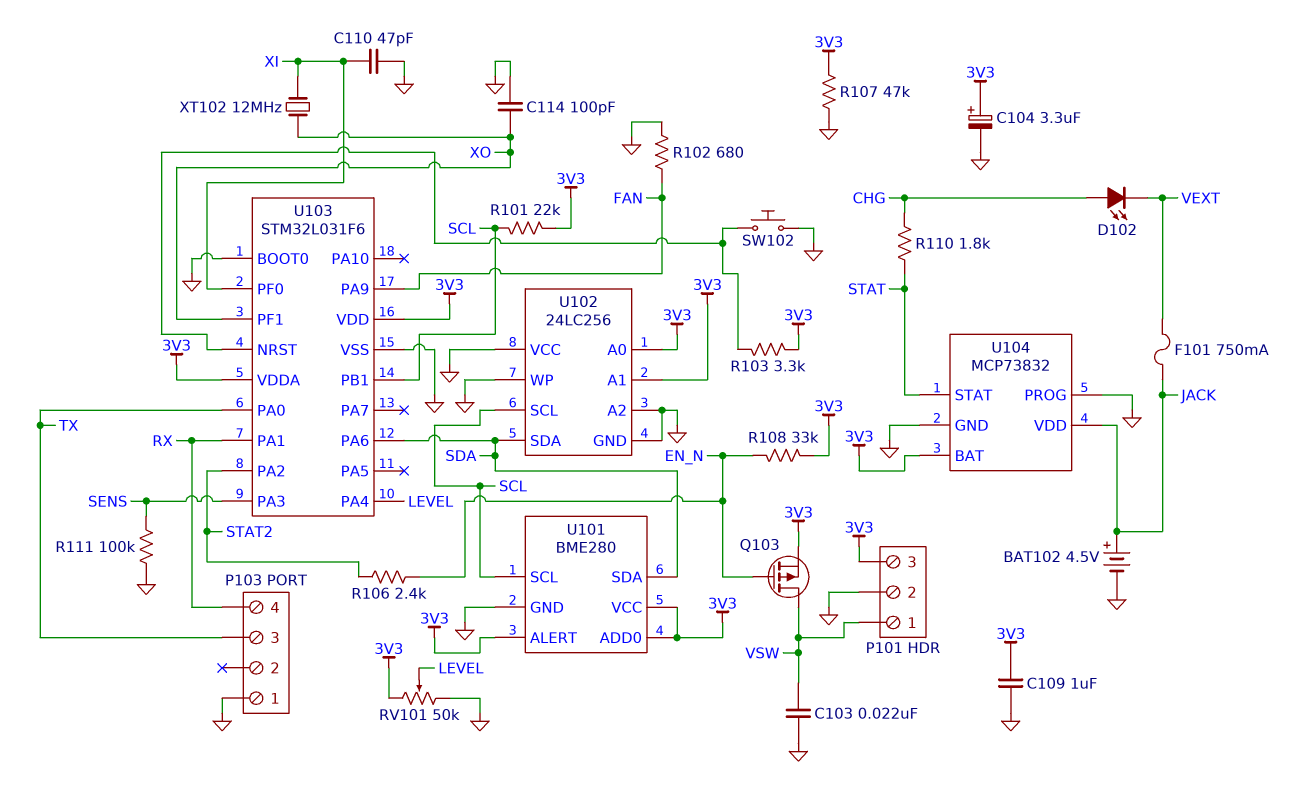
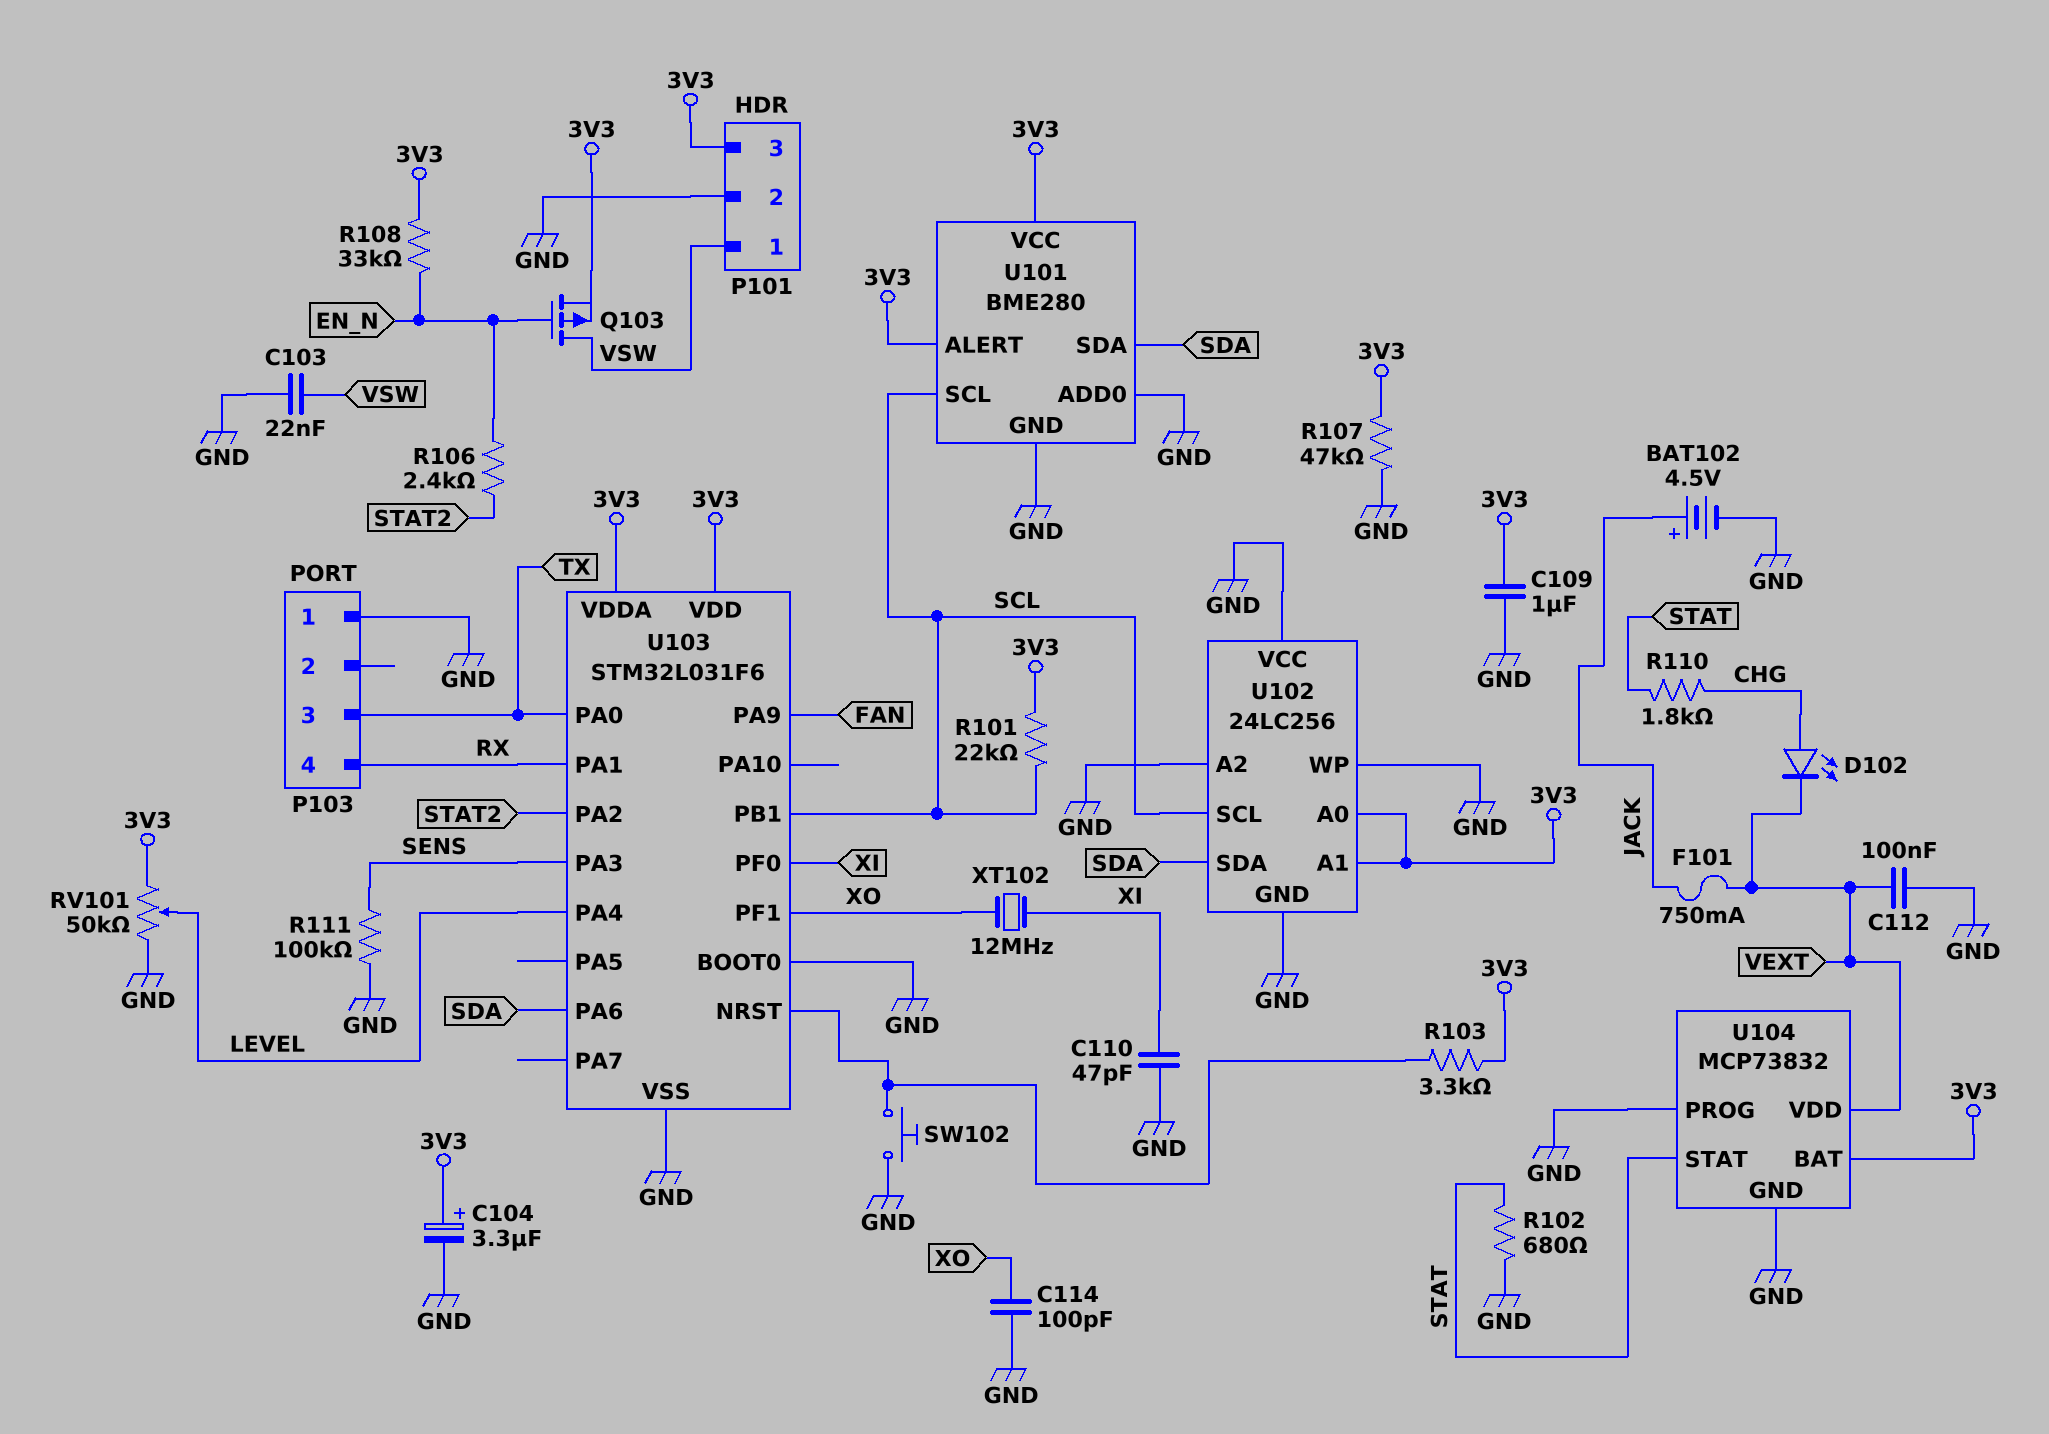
C112: none -> 100nF (GND, VEXT)
R102: 680 (FAN, GND) -> 680 (GND, STAT)
U101 pin ADD0: 3V3 -> GND
U104 pin VDD: JACK -> VEXT

